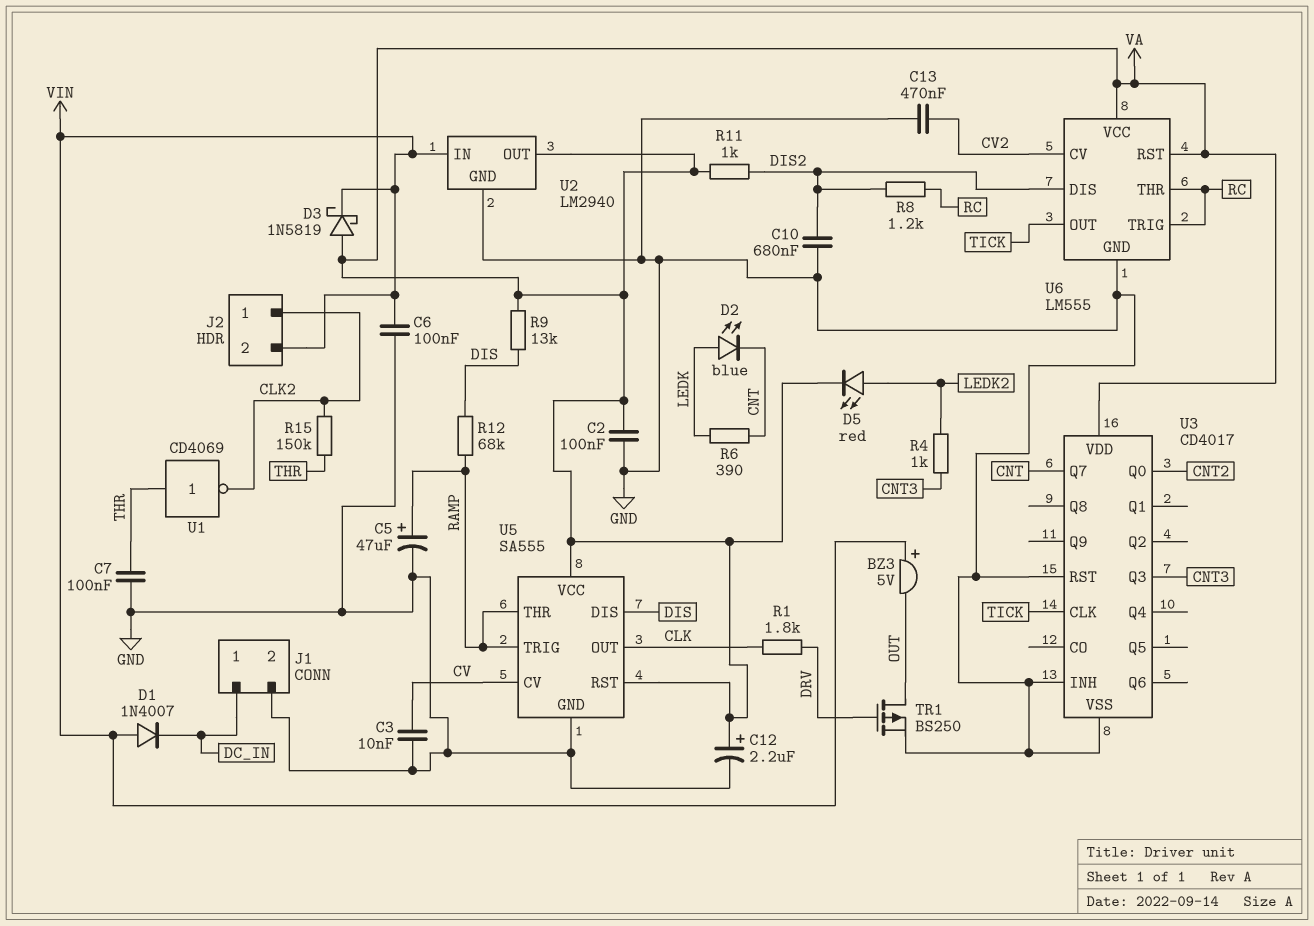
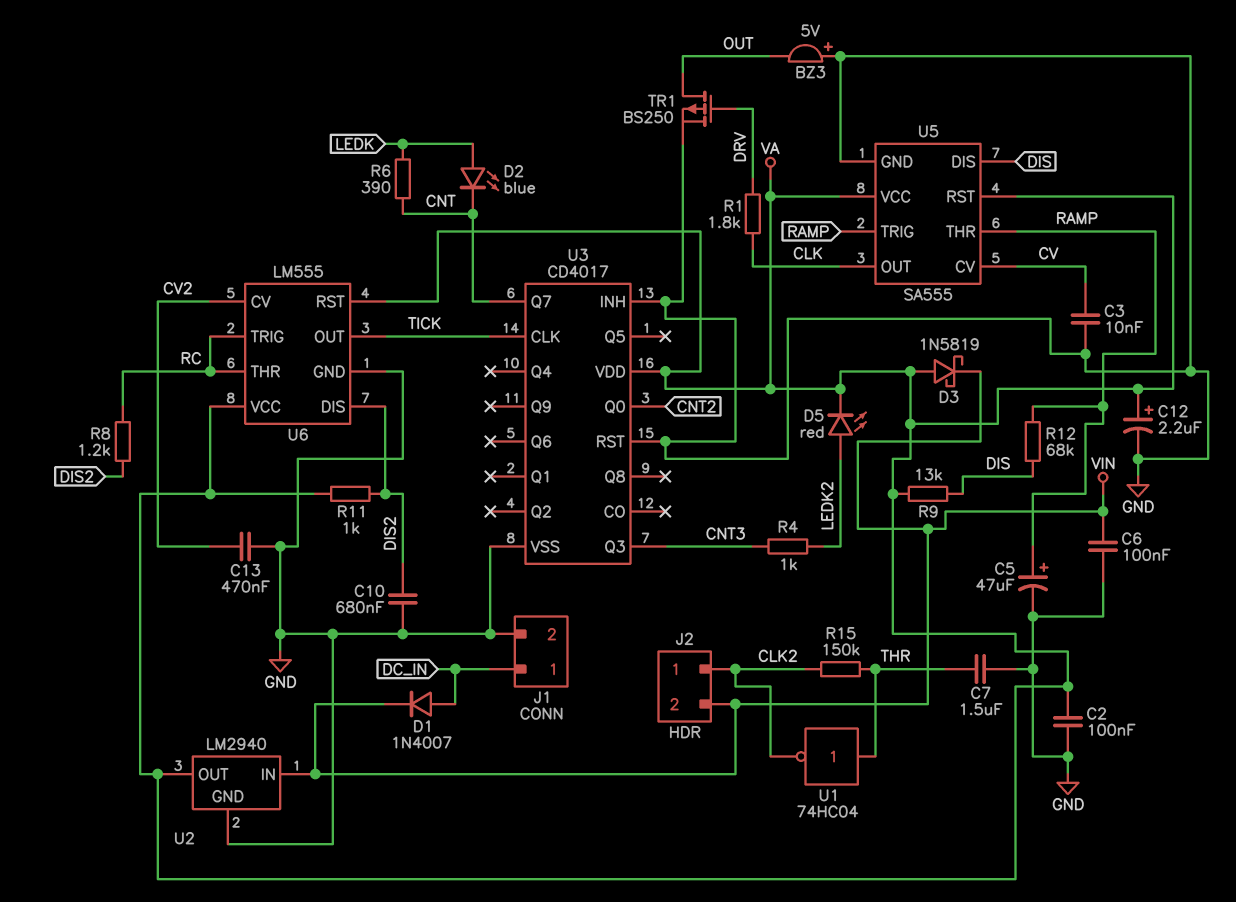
BZ3: buzzer 5V (plus VIN, minus OUT) -> buzzer 5V (plus GND, minus OUT)
C7: 100nF (GND, THR) -> 1.5uF (GND, THR)
D1: diode 1N4007 (A VIN, K DC_IN) -> diode 1N4007 (A DC_IN, K VIN)
U1: NOT CD4069 (in THR, out CLK2) -> NOT 74HC04 (in THR, out CLK2)

